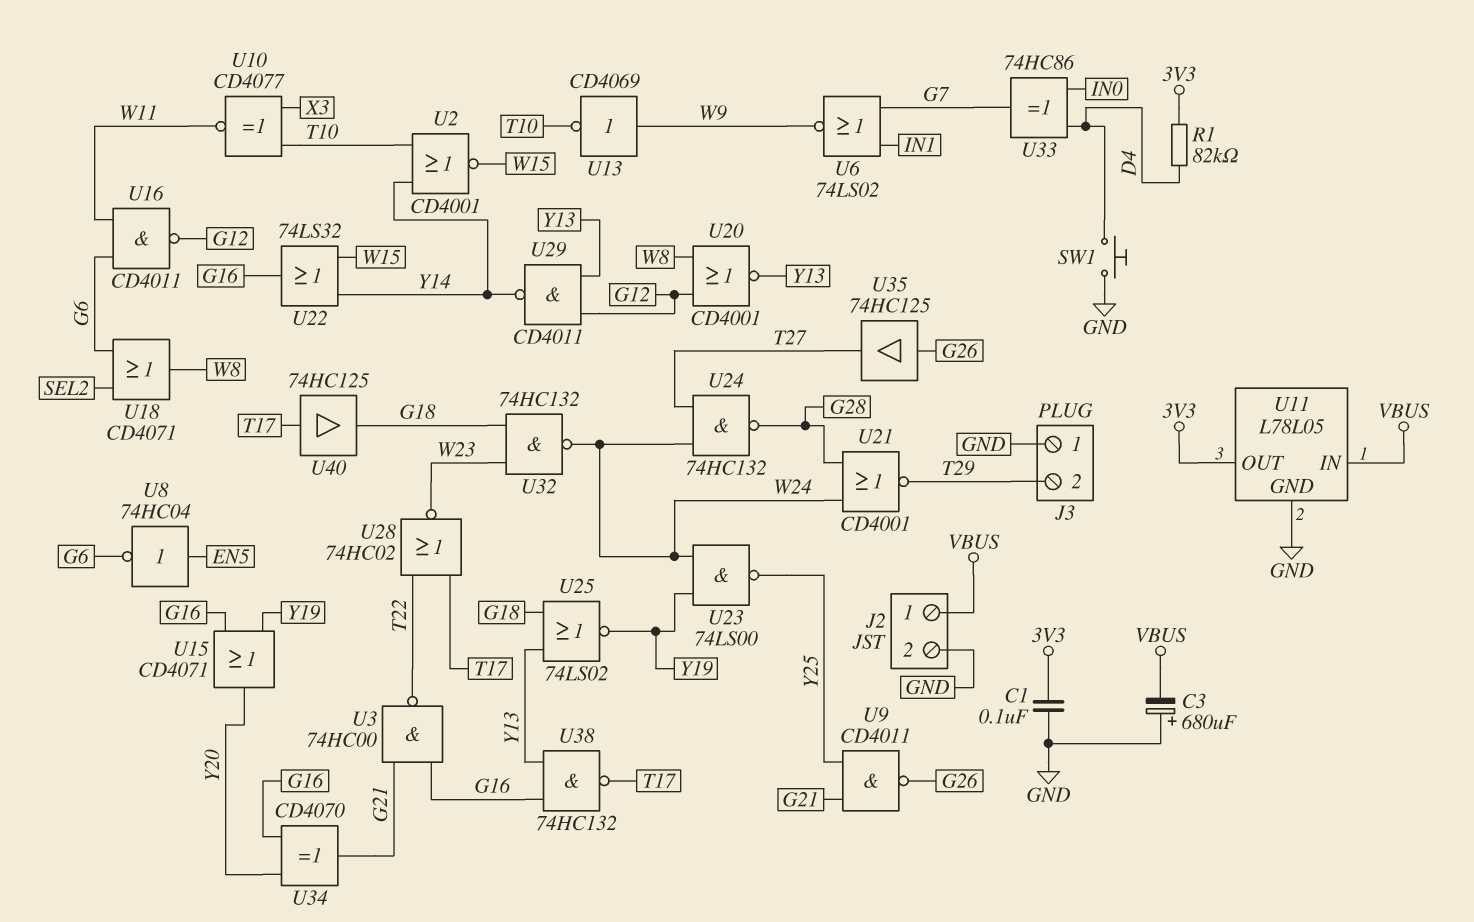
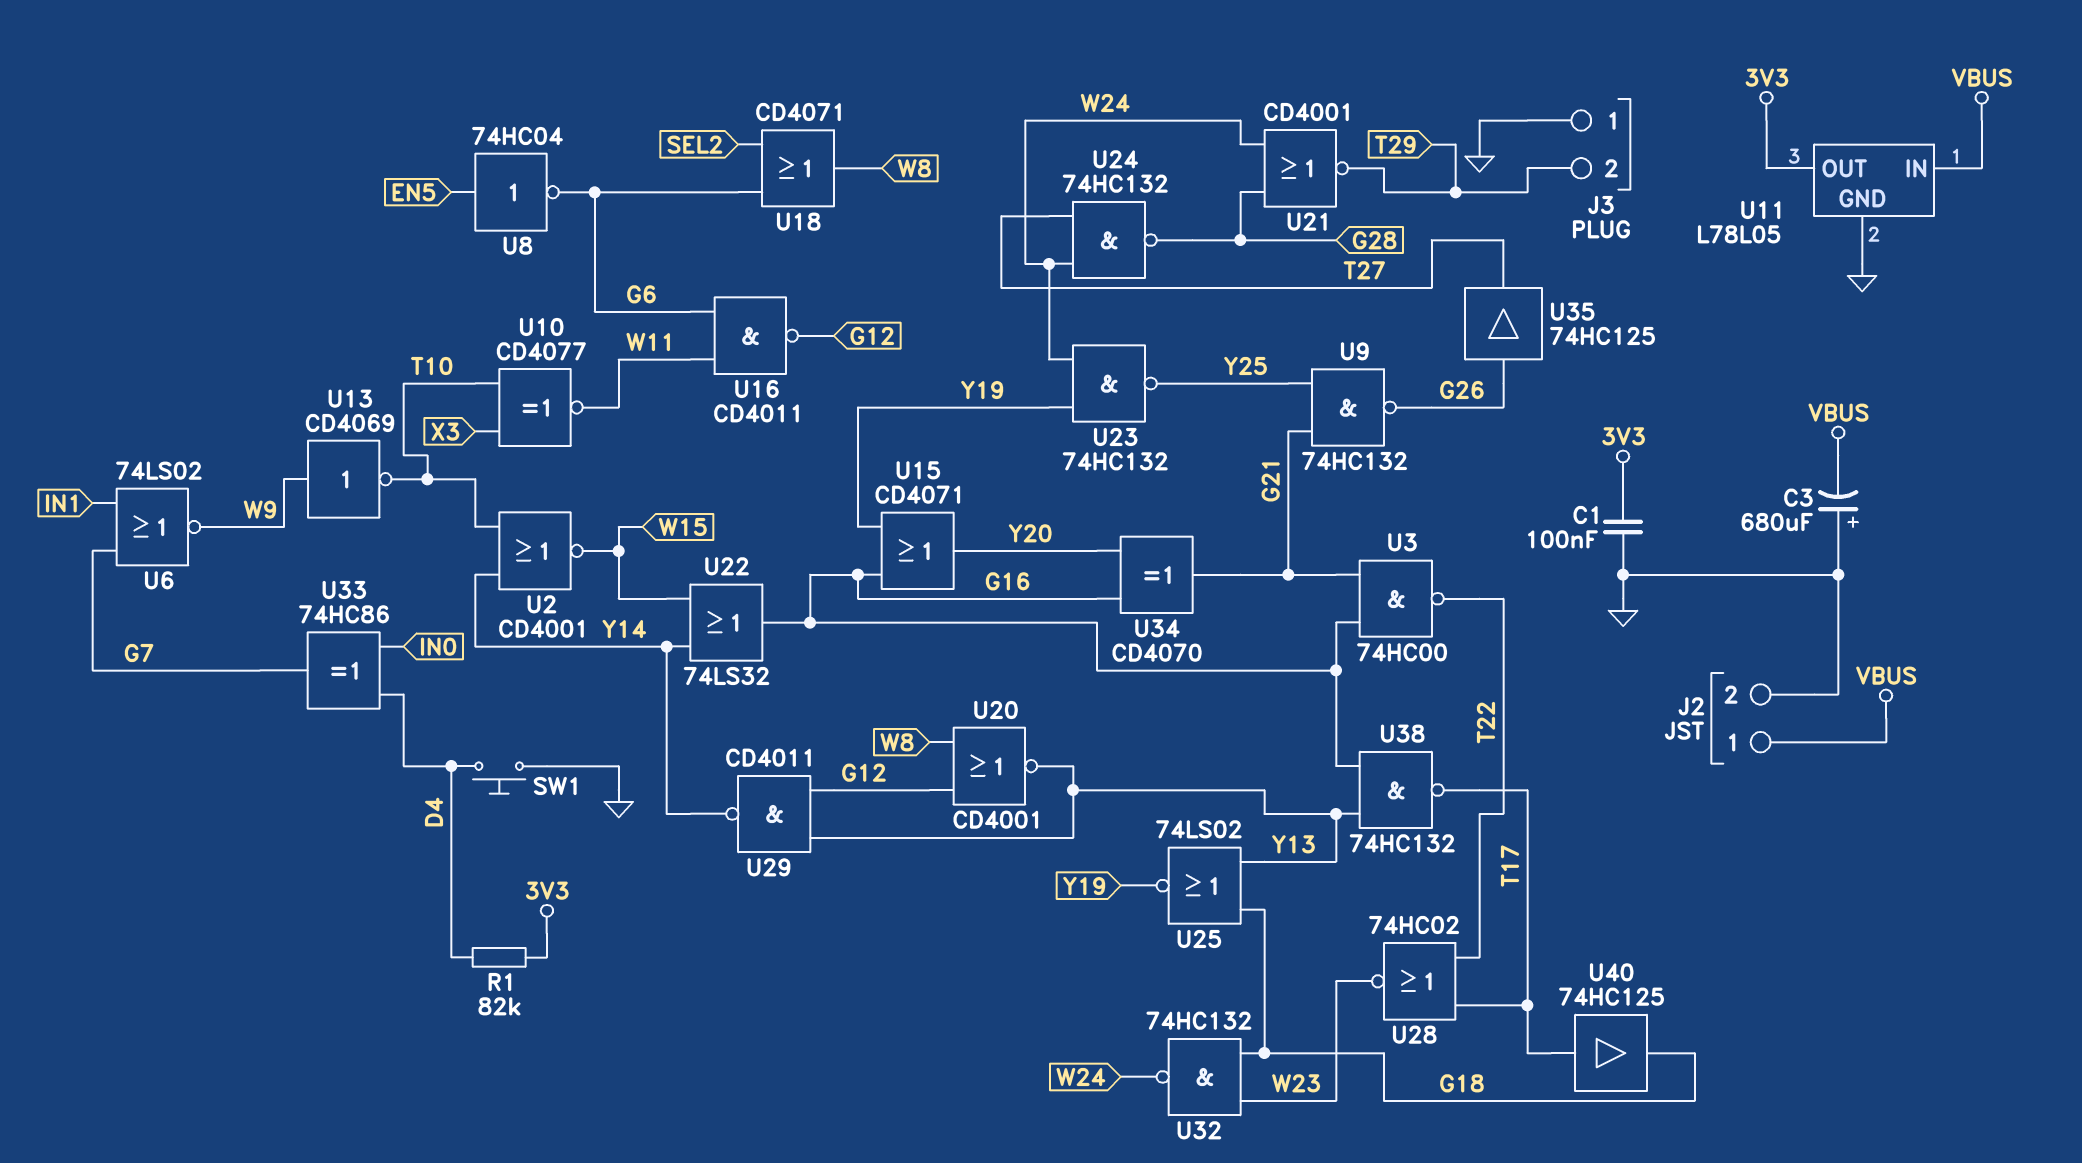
U9: NAND CD4011 (in G21, in Y25, out G26) -> NAND 74HC132 (in G21, in Y25, out G26)
U23: NAND 74LS00 (in W24, in Y19, out Y25) -> NAND 74HC132 (in W24, in Y19, out Y25)

